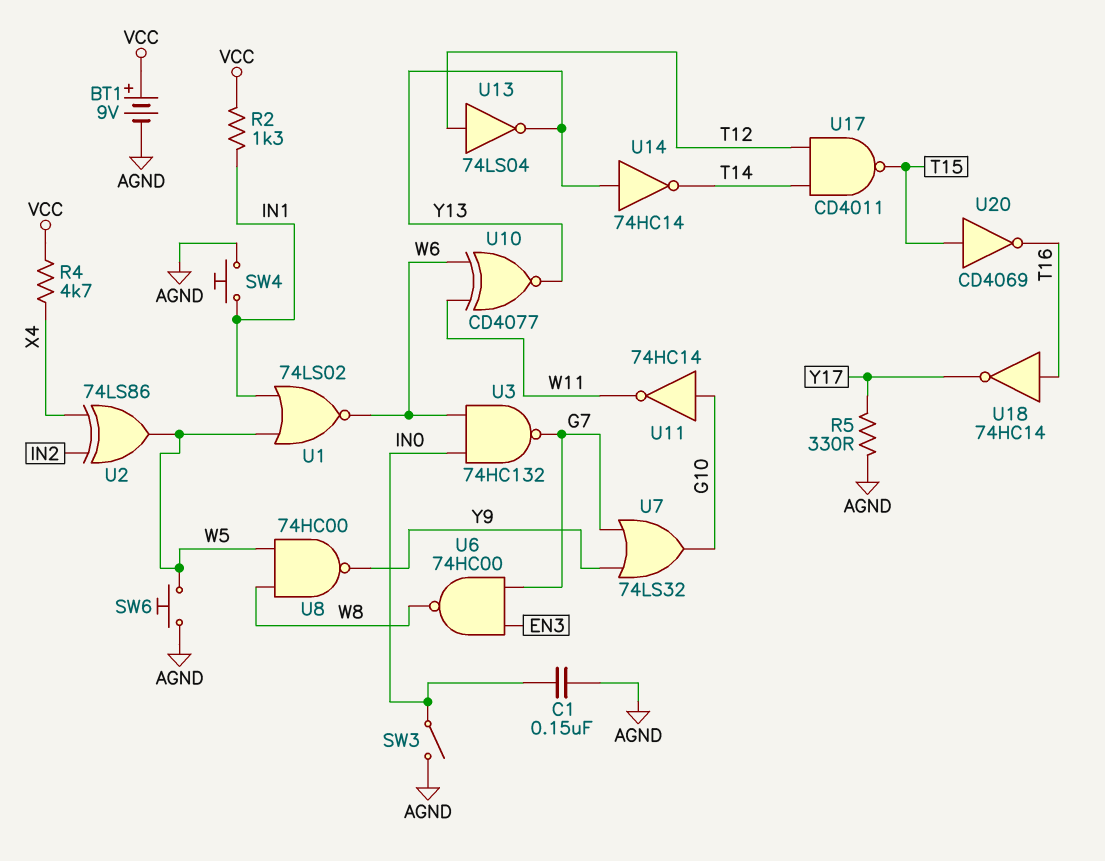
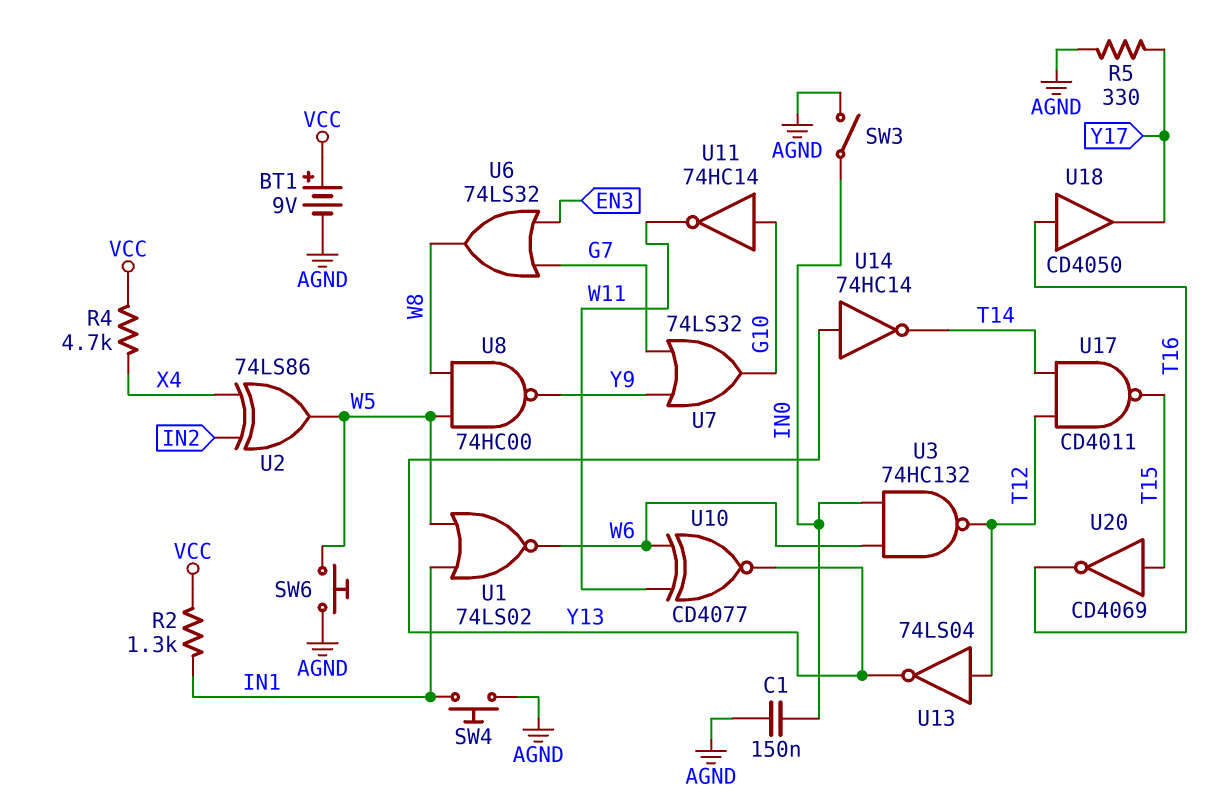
U3: NAND 74HC132 (in IN0, in W6, out G7) -> NAND 74HC132 (in IN0, in W6, out T12)
U6: NAND 74HC00 (in EN3, in G7, out W8) -> OR 74LS32 (in EN3, in G7, out W8)
U18: NOT 74HC14 (in T16, out Y17) -> buffer CD4050 (in T16, out Y17)

